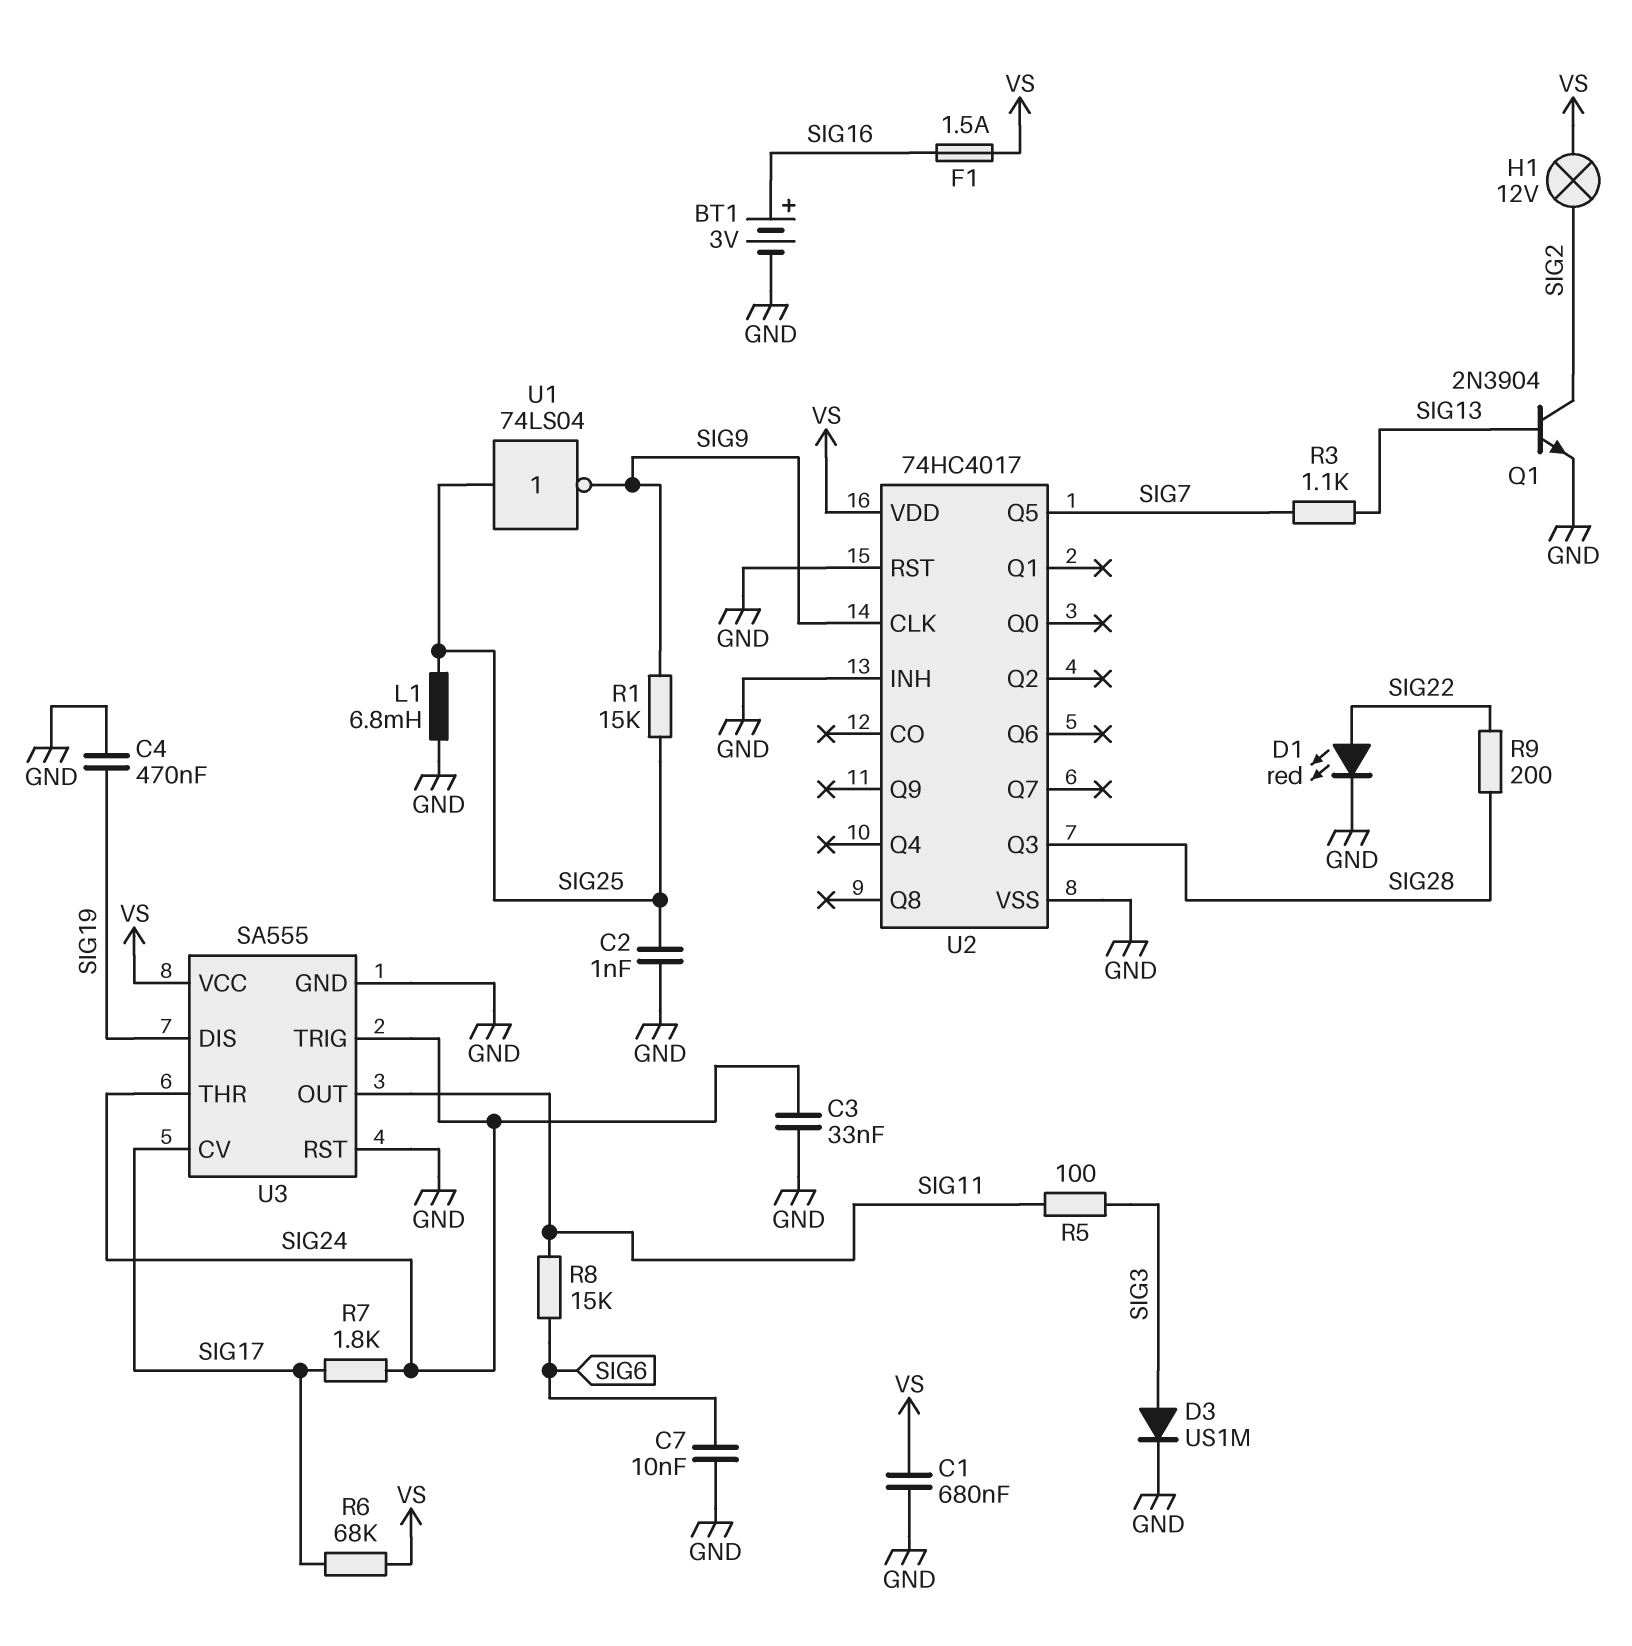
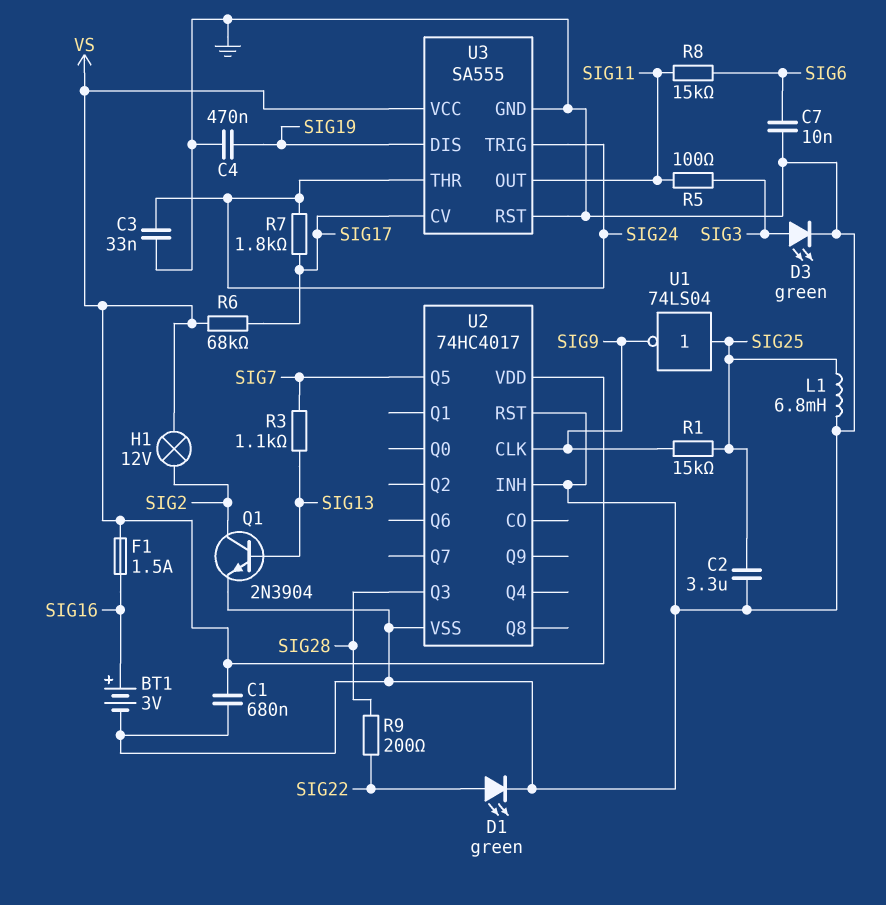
C2: 1nF (GND, SIG25) -> 3.3uF (GND, SIG25)
D1: LED red (A SIG22, K GND) -> LED green (A SIG22, K GND)
D3: diode US1M (A SIG3, K GND) -> LED green (A SIG3, K GND)

